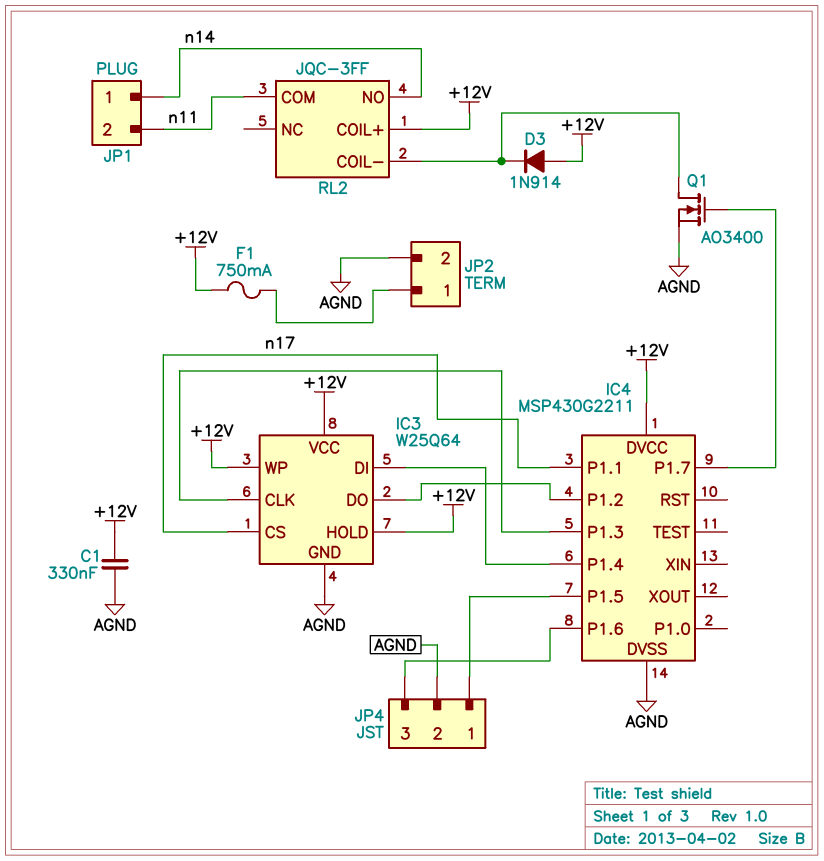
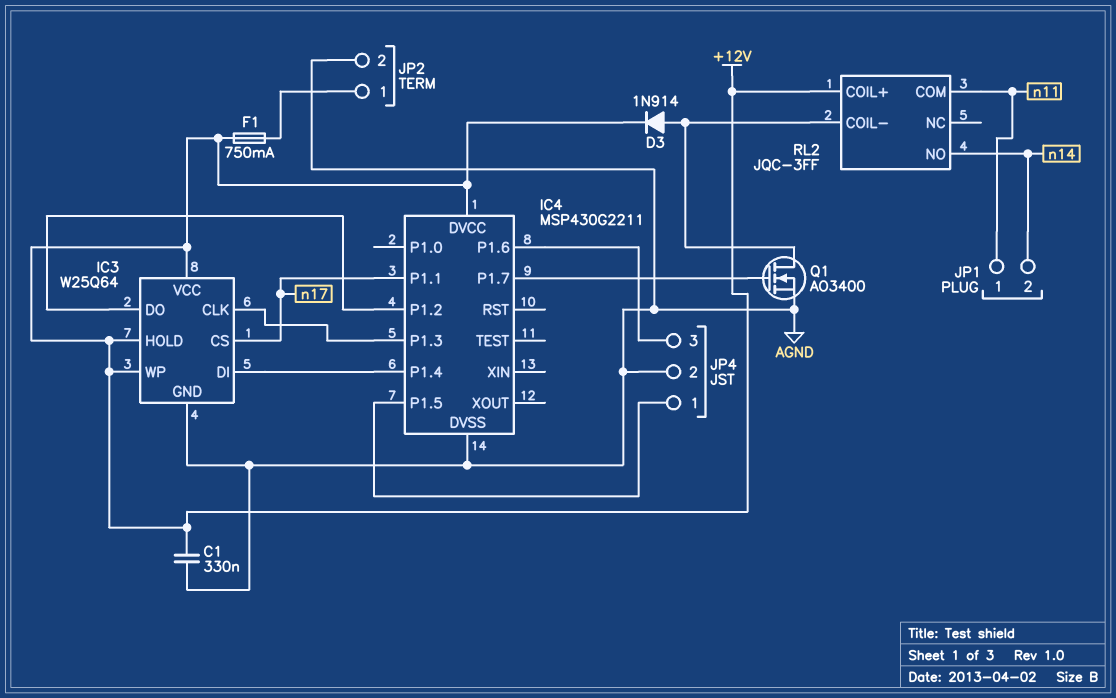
D3: diode 1N914 (A +12V, K RL2/COIL-) -> diode 1N914 (A RL2/COIL-, K +12V)
JP1 pin 1: n14 -> n11
JP1 pin 2: n11 -> n14

